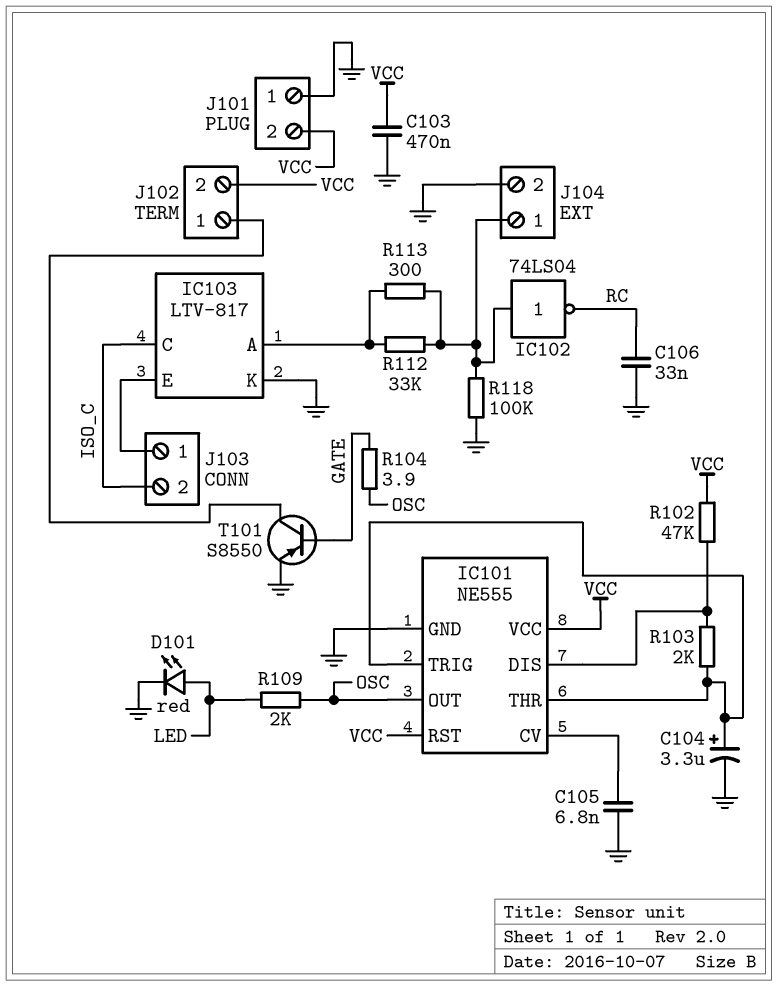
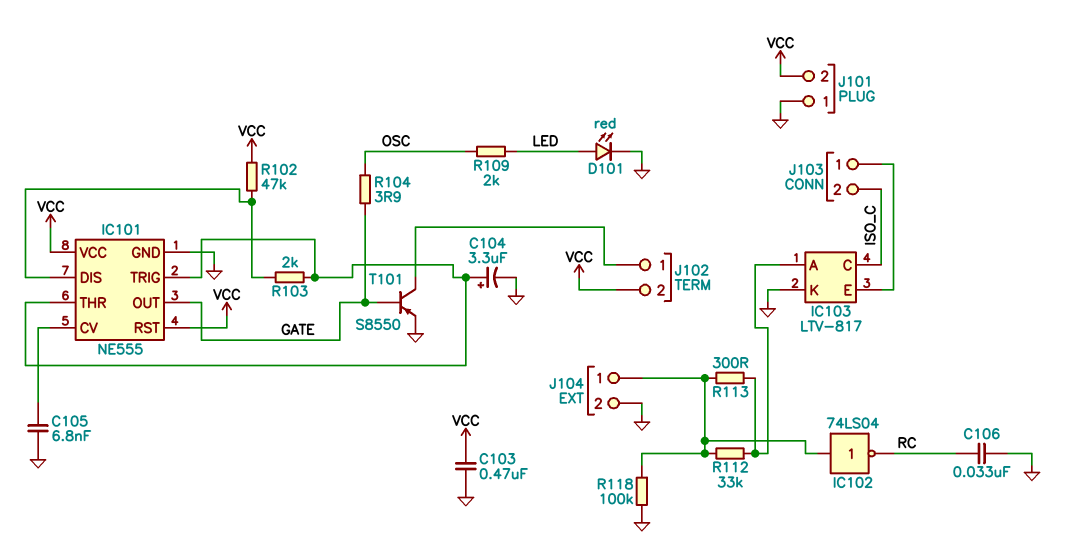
IC101 pin OUT: OSC -> GATE

